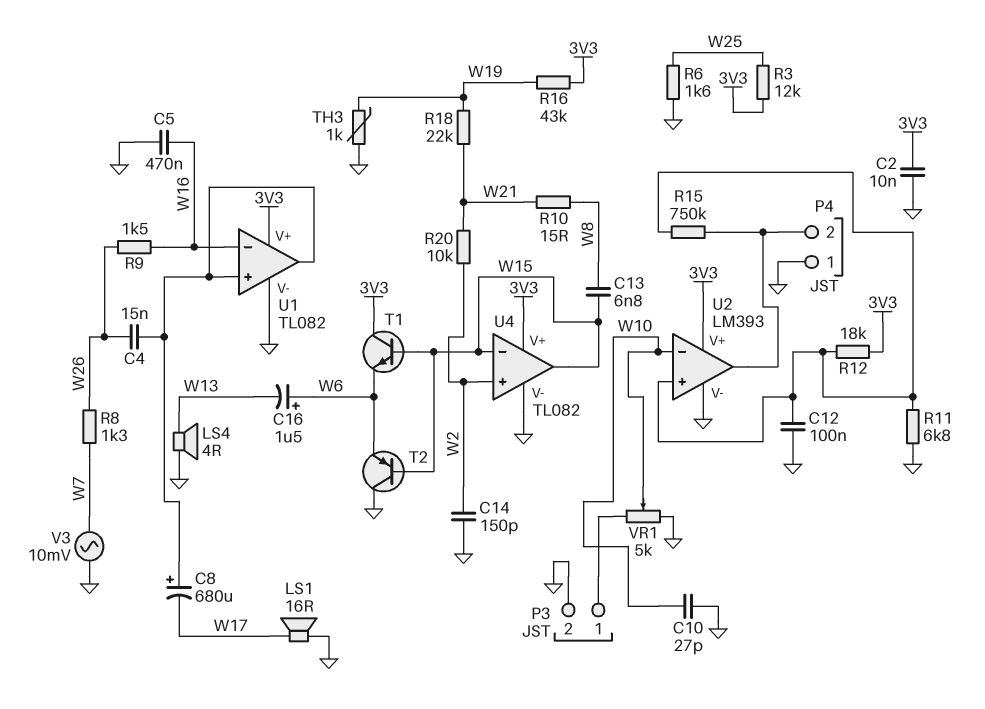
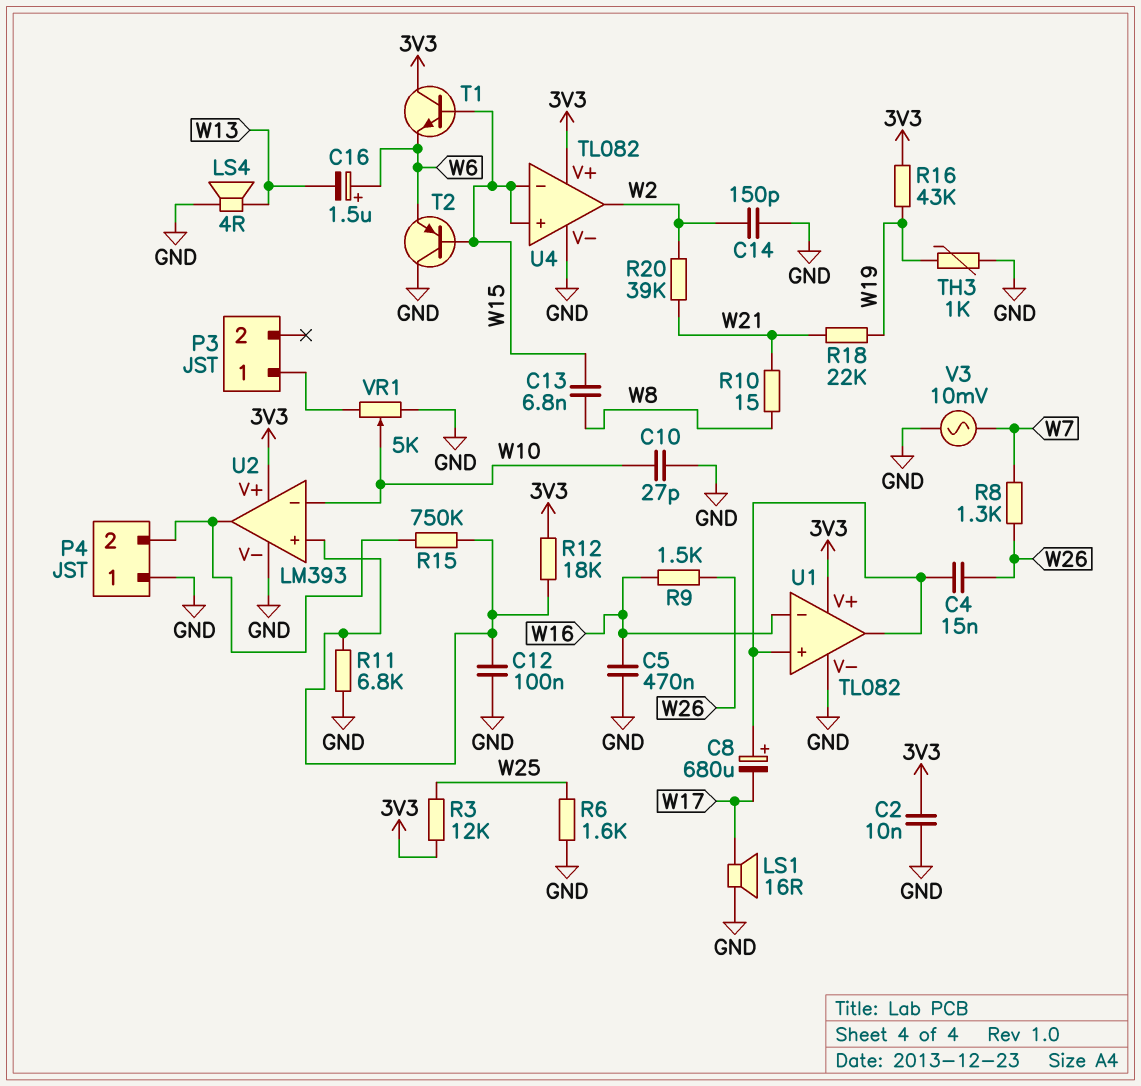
P3 pin 2: GND -> none
R20: 10k (W2, W21) -> 39k (W2, W21)
U4 pin in+: W2 -> W15
U4 pin out: W15 -> W2

